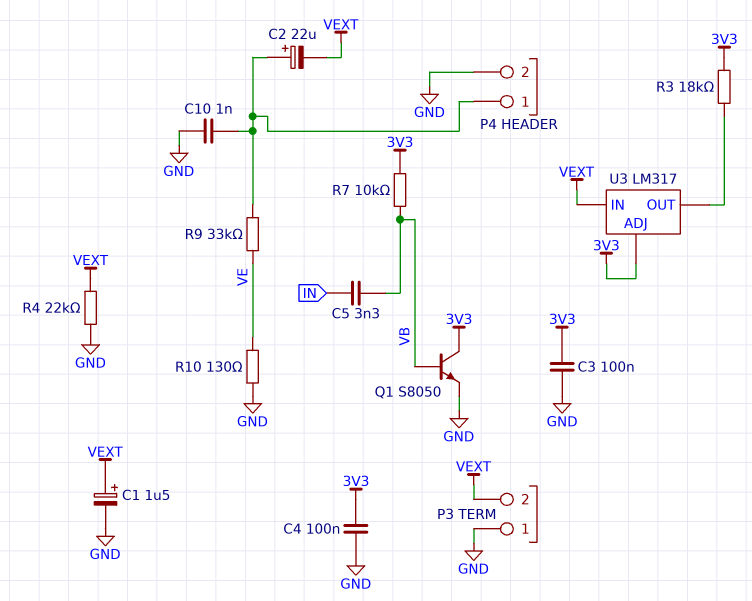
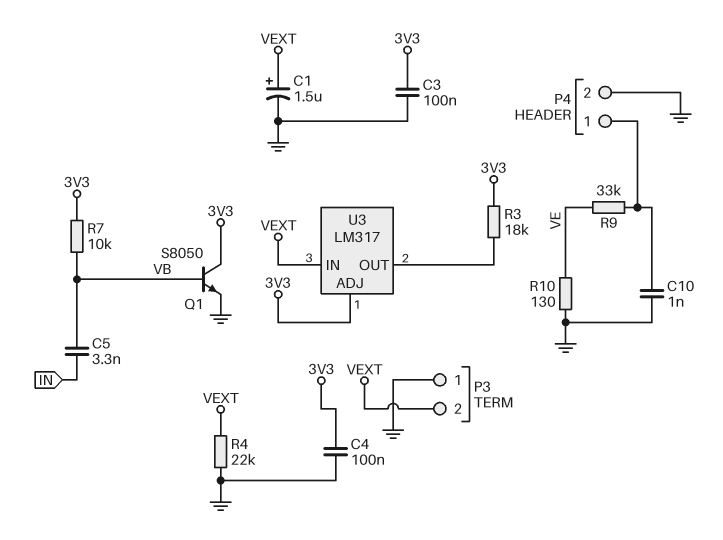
C2: 22uF (plus P4/1, minus VEXT) -> none

